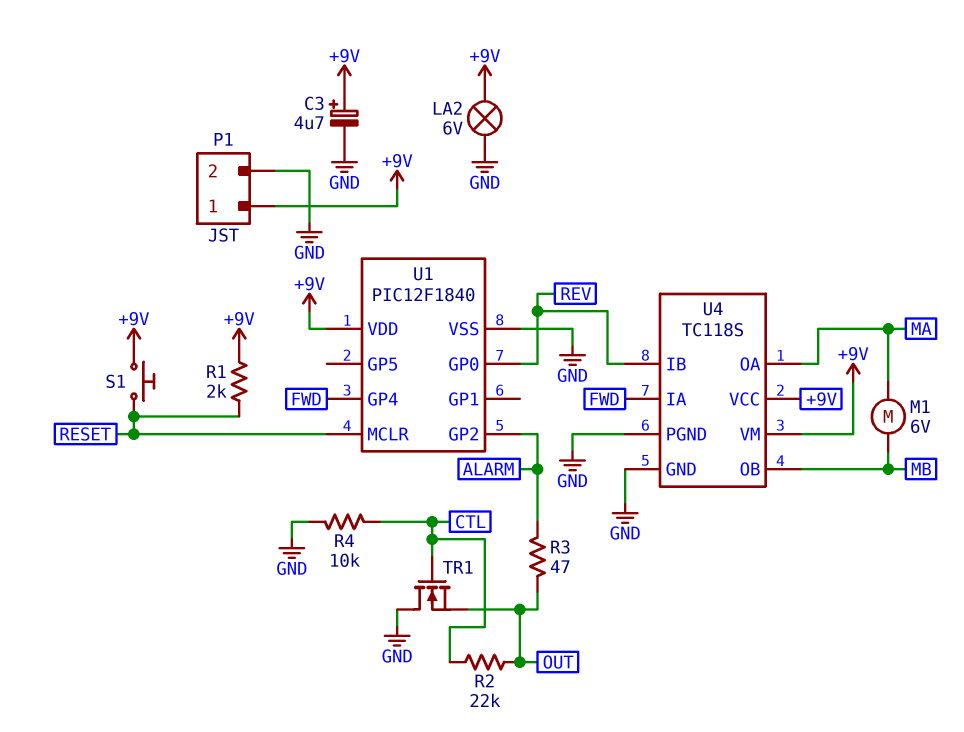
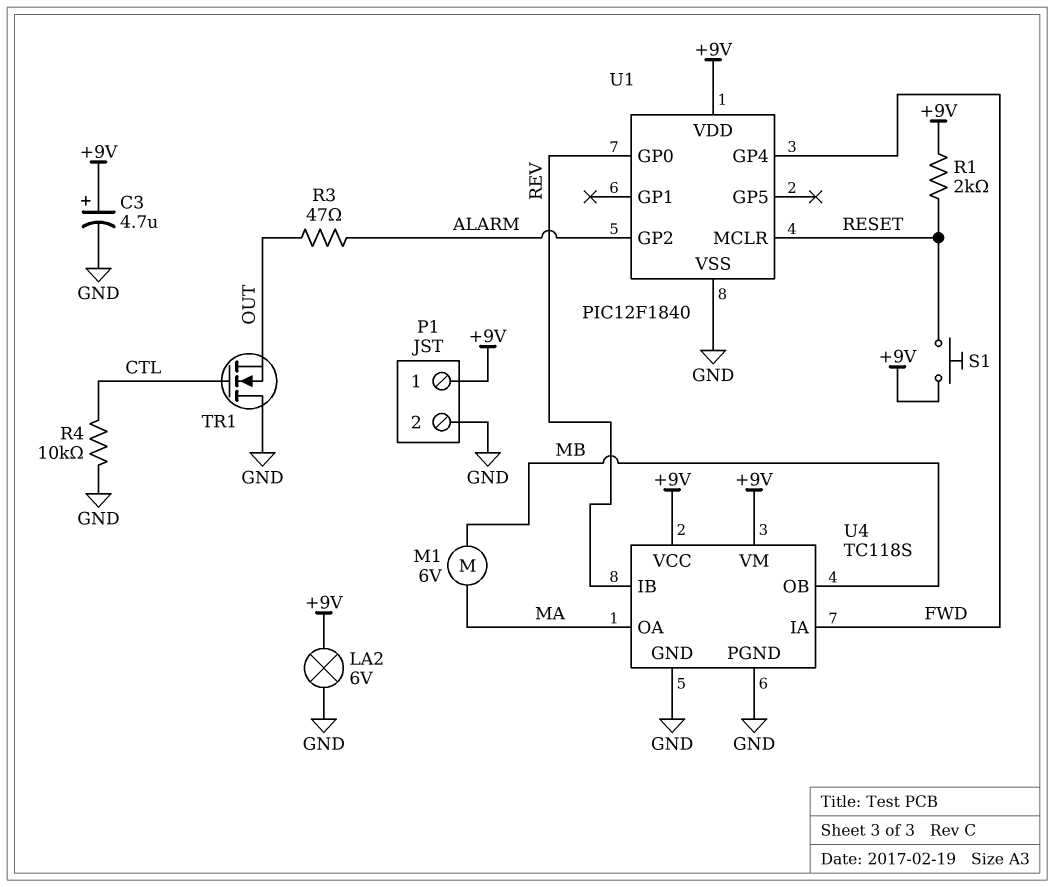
R2: 22k (CTL, OUT) -> none

